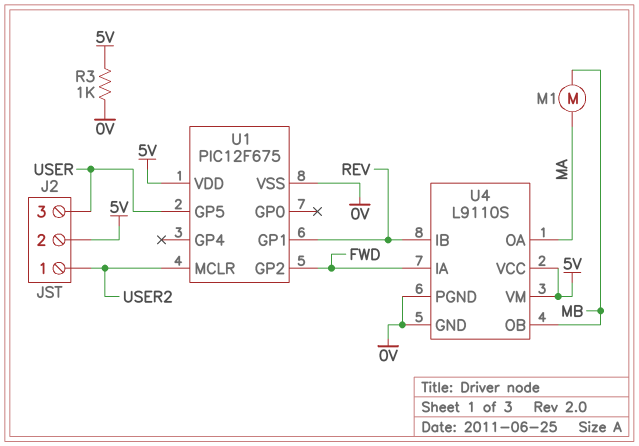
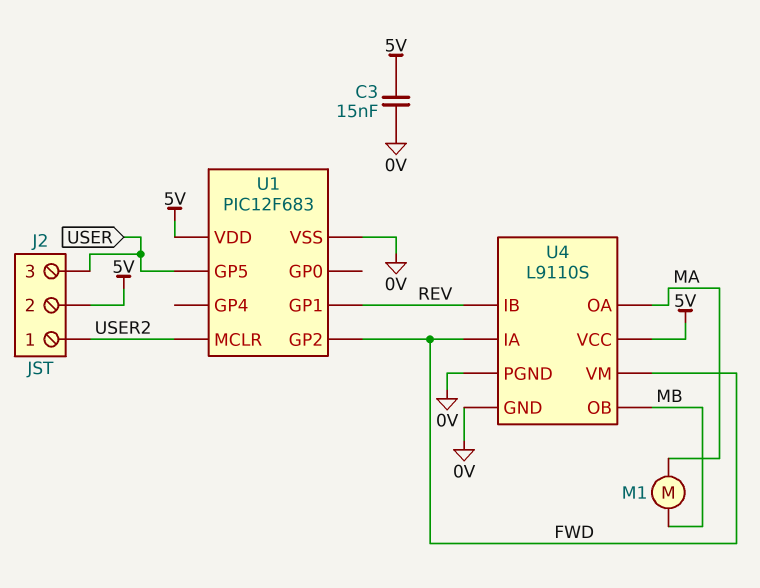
C3: none -> 15nF (0V, 5V)
R3: 1k (0V, 5V) -> none
U1: PIC12F675 -> PIC12F683
U4 pin VM: 5V -> FWD

